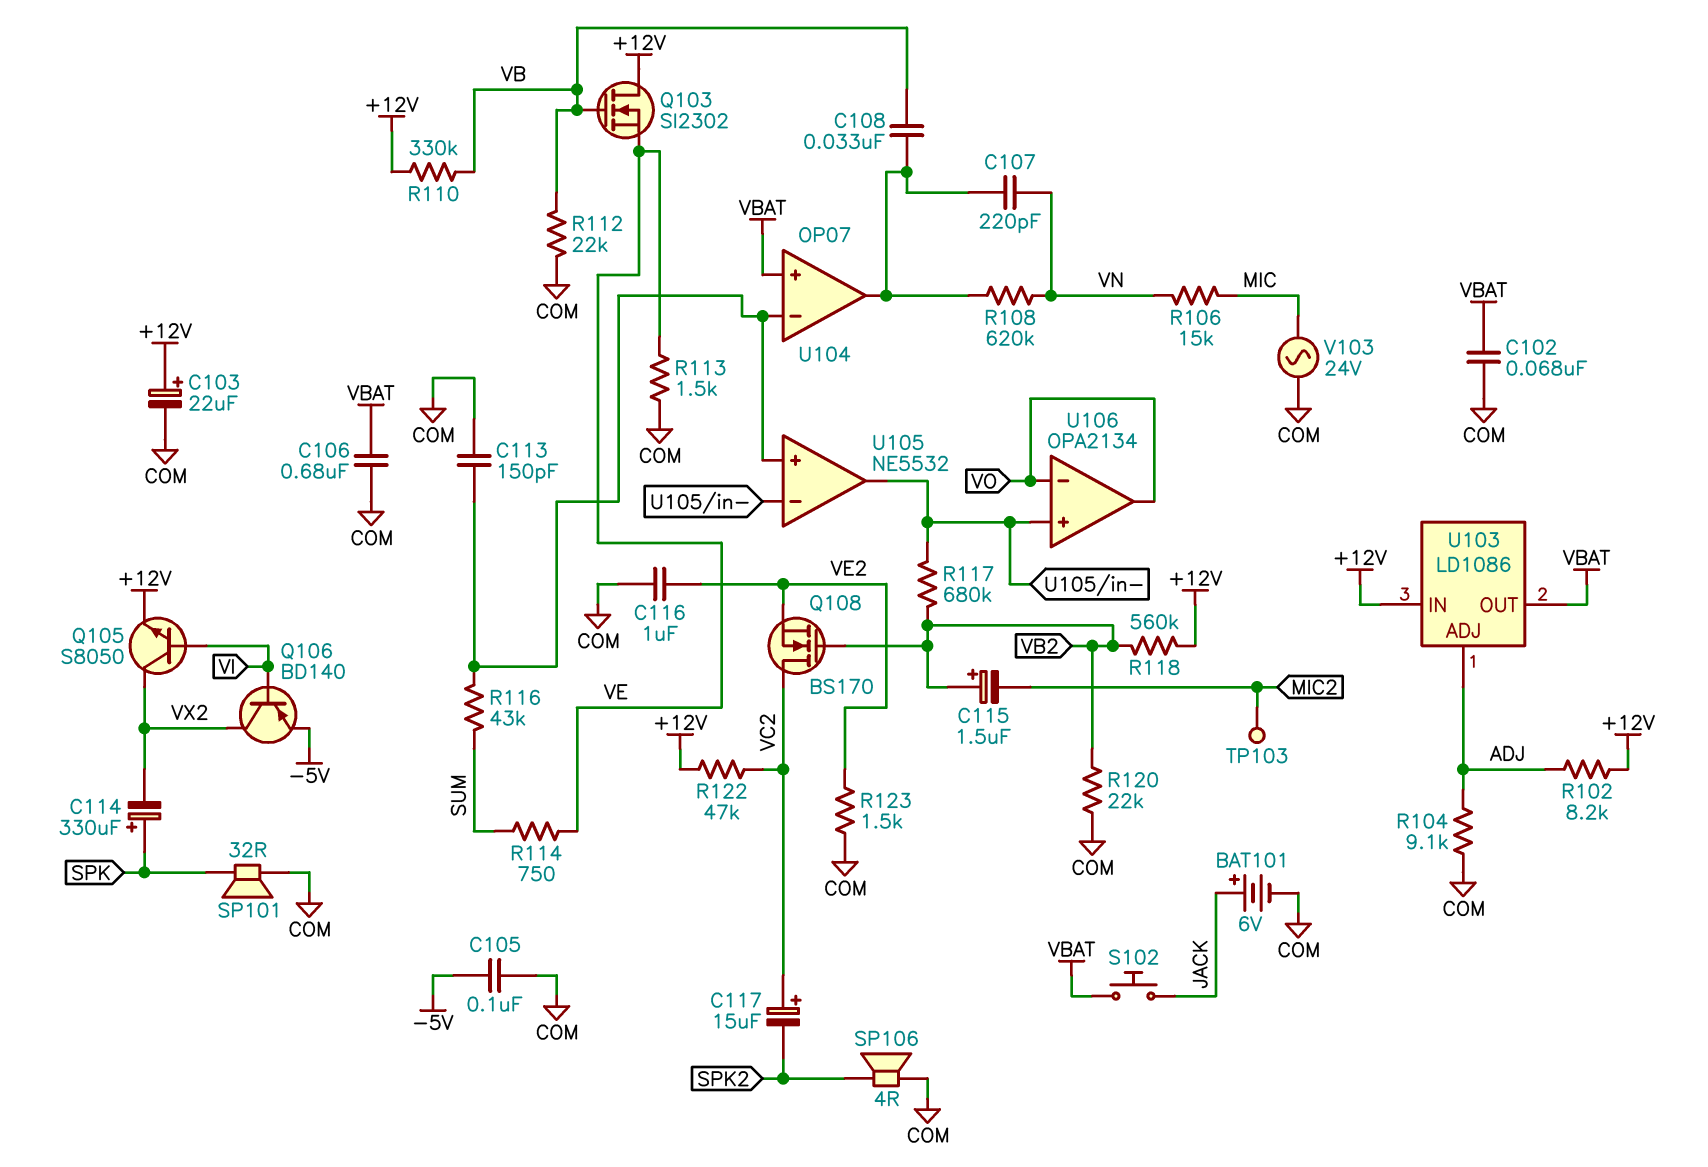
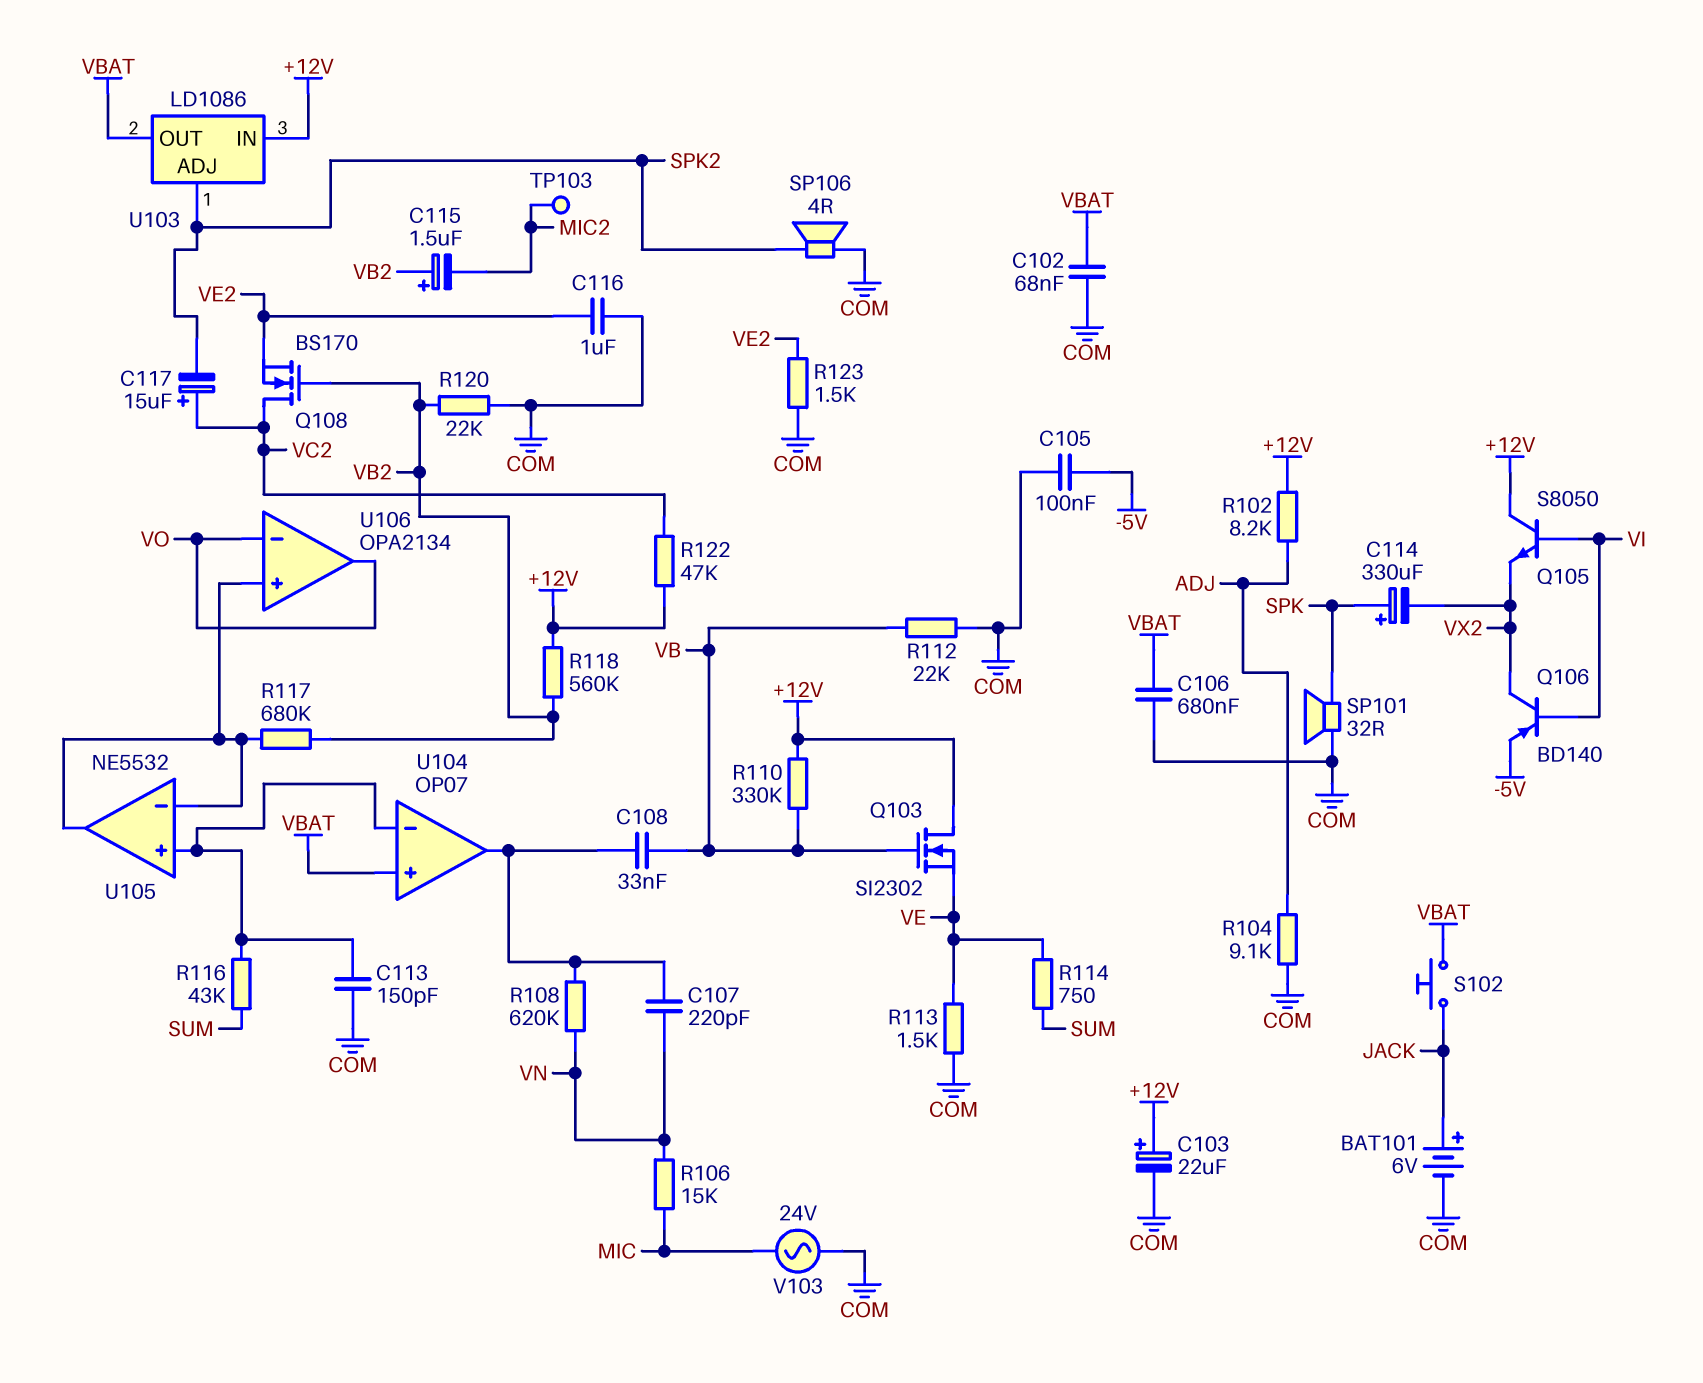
Q105: NPN S8050 (B VI, C VX2, E +12V) -> NPN S8050 (B VI, C +12V, E VX2)
U103 pin ADJ: ADJ -> SPK2

